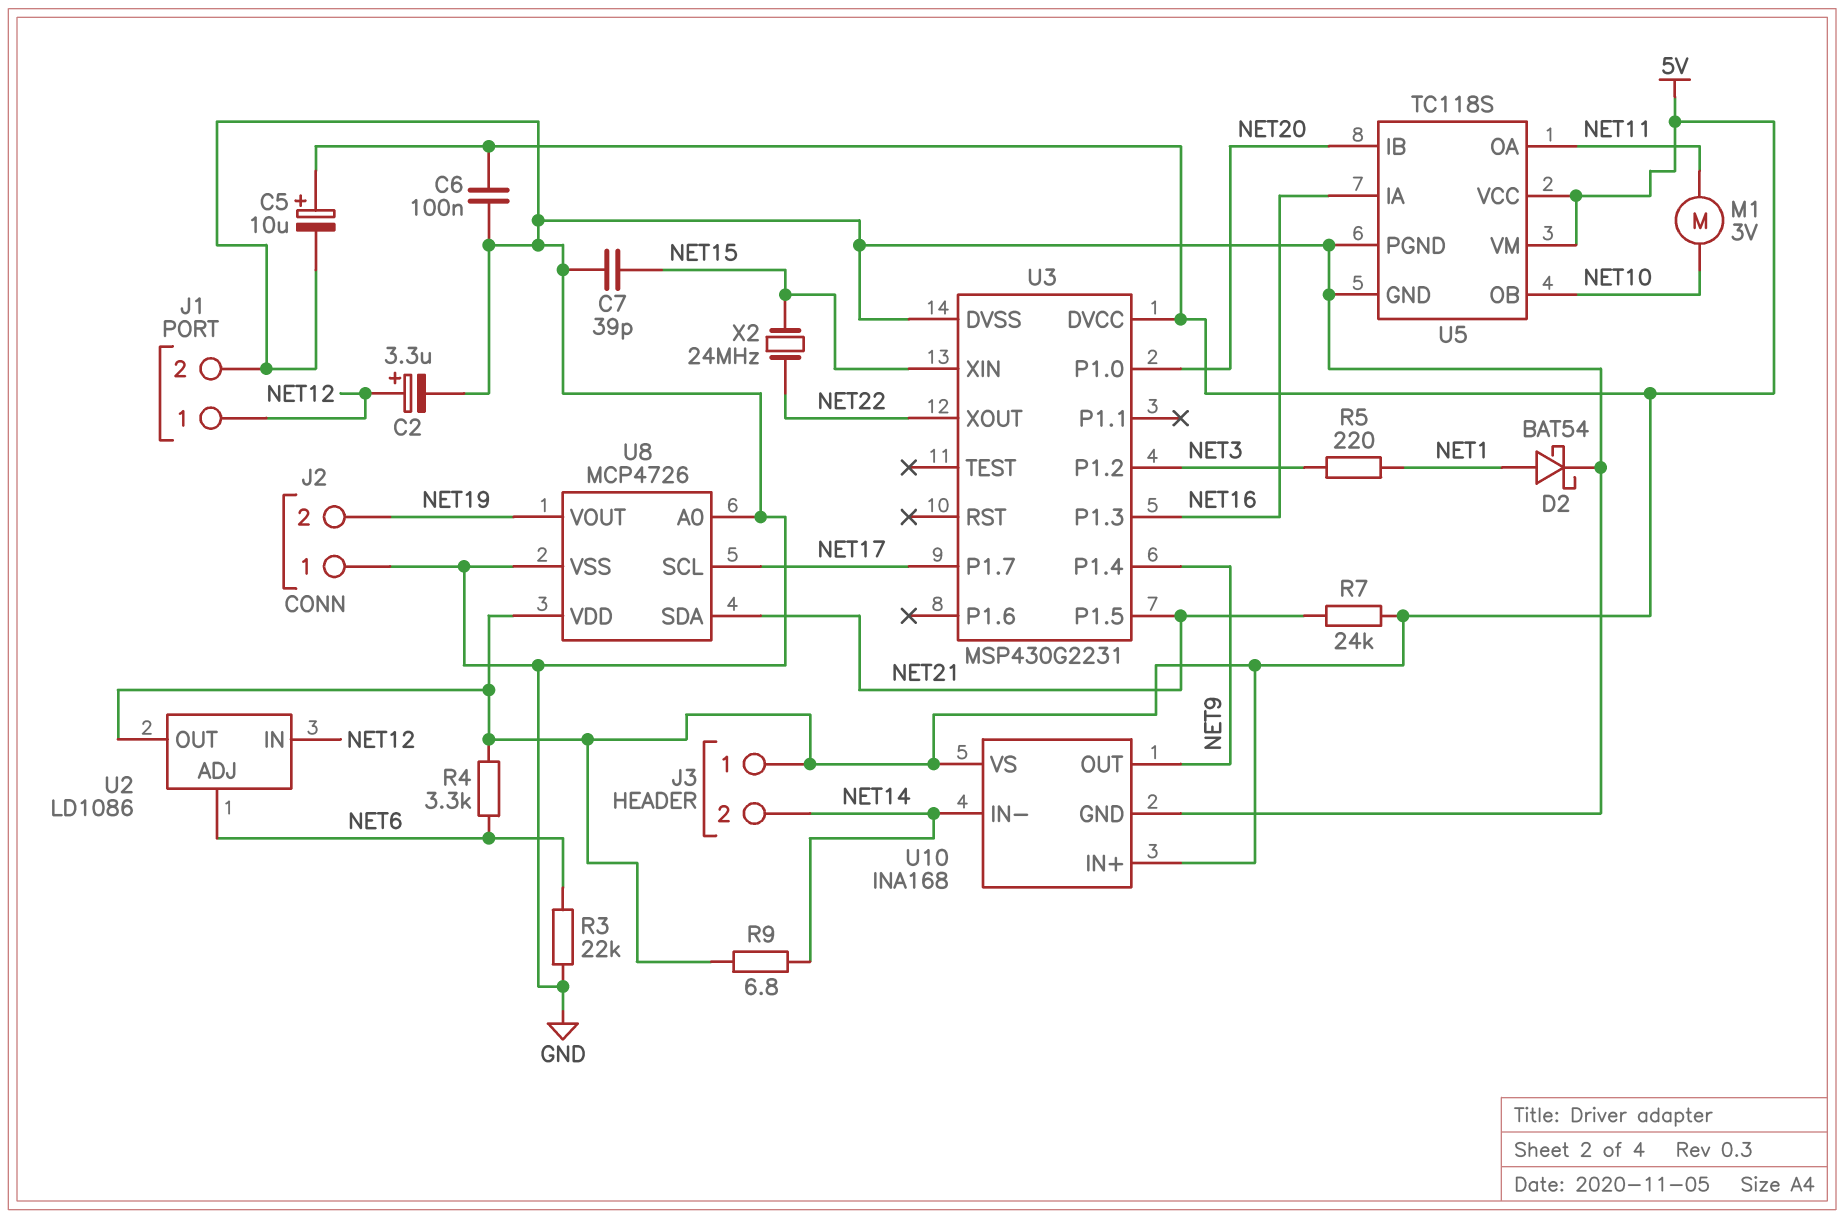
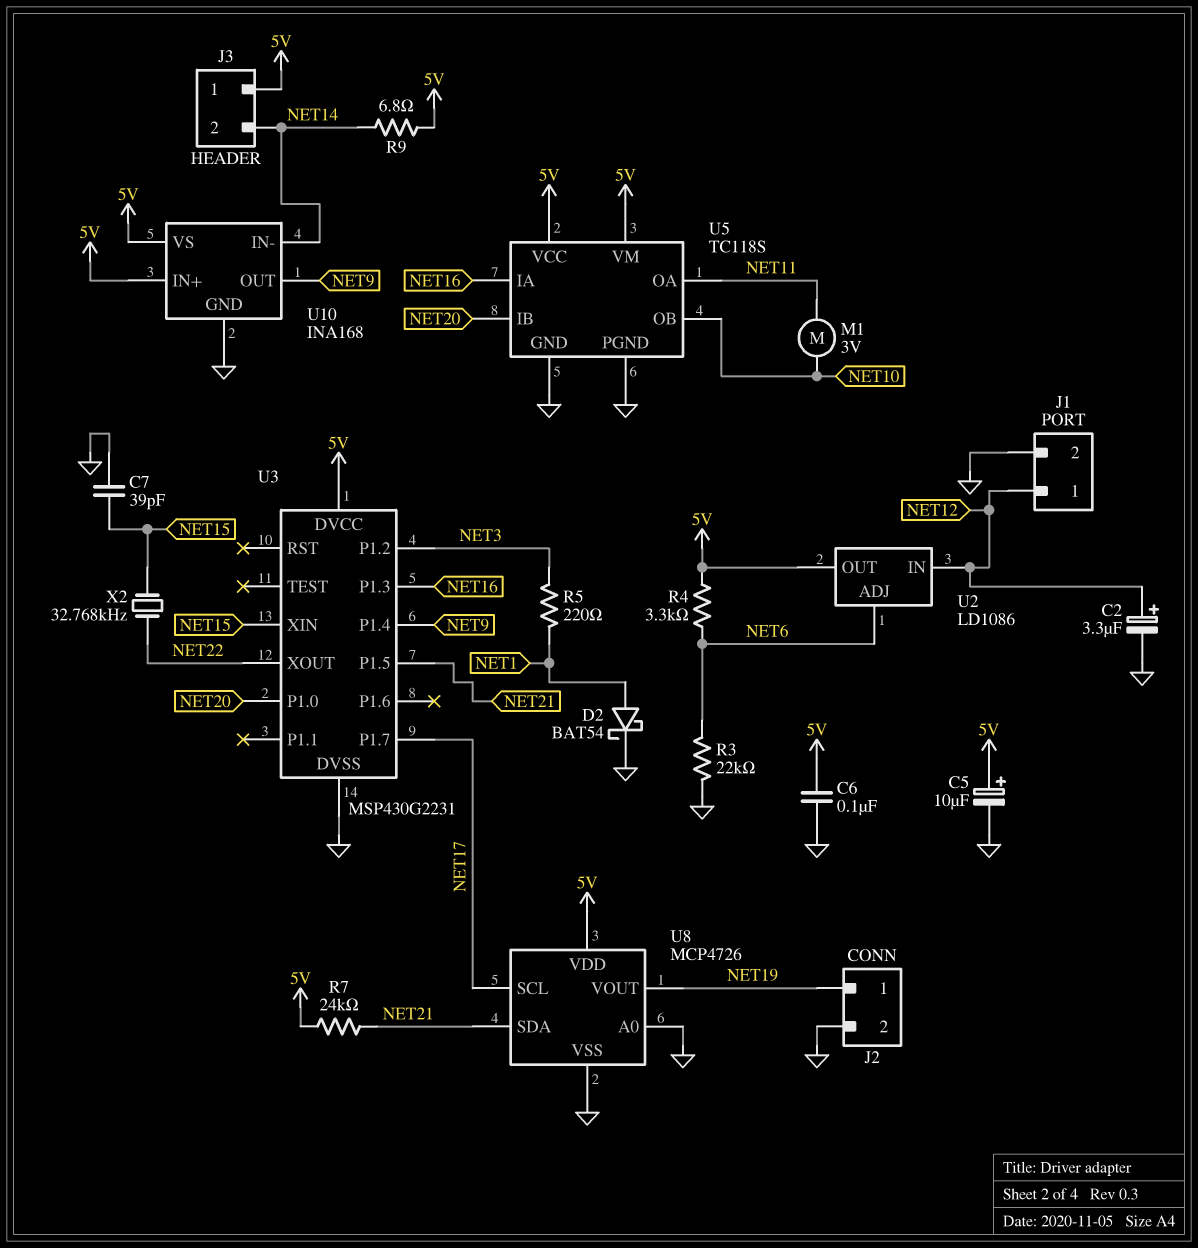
J2 pin 1: GND -> NET19
J2 pin 2: NET19 -> GND
X2: 24MHz (NET15, NET22) -> 32.768kHz (NET15, NET22)

